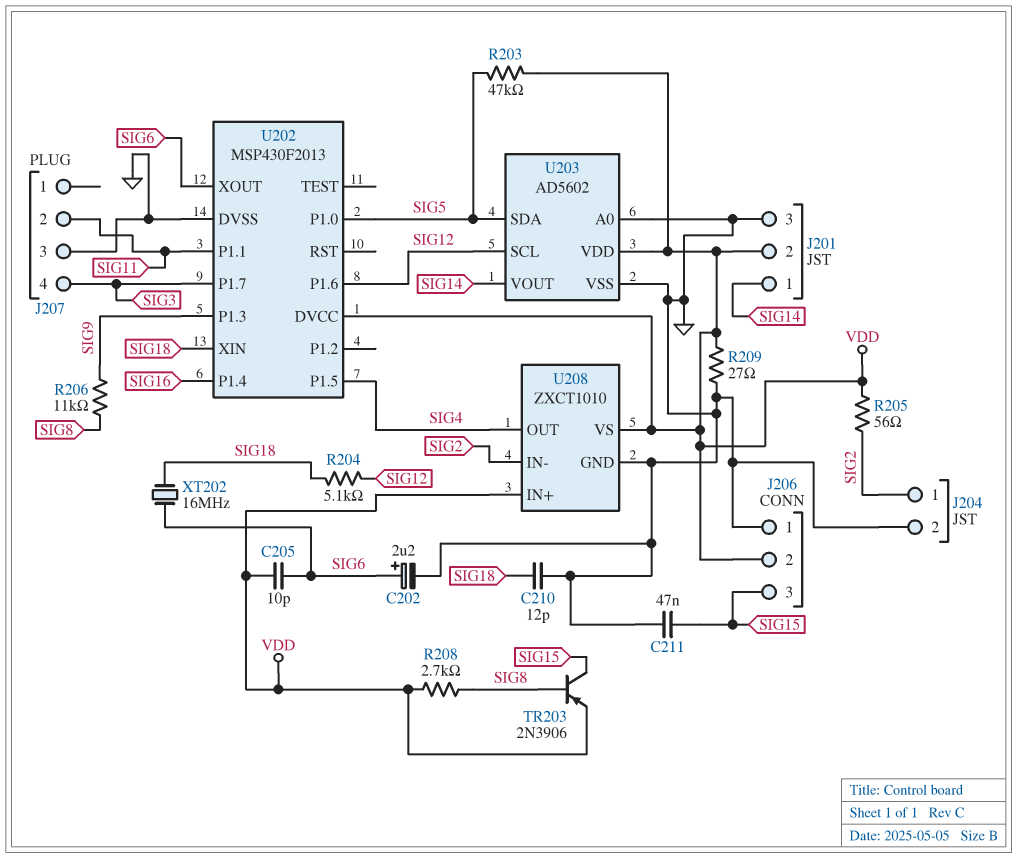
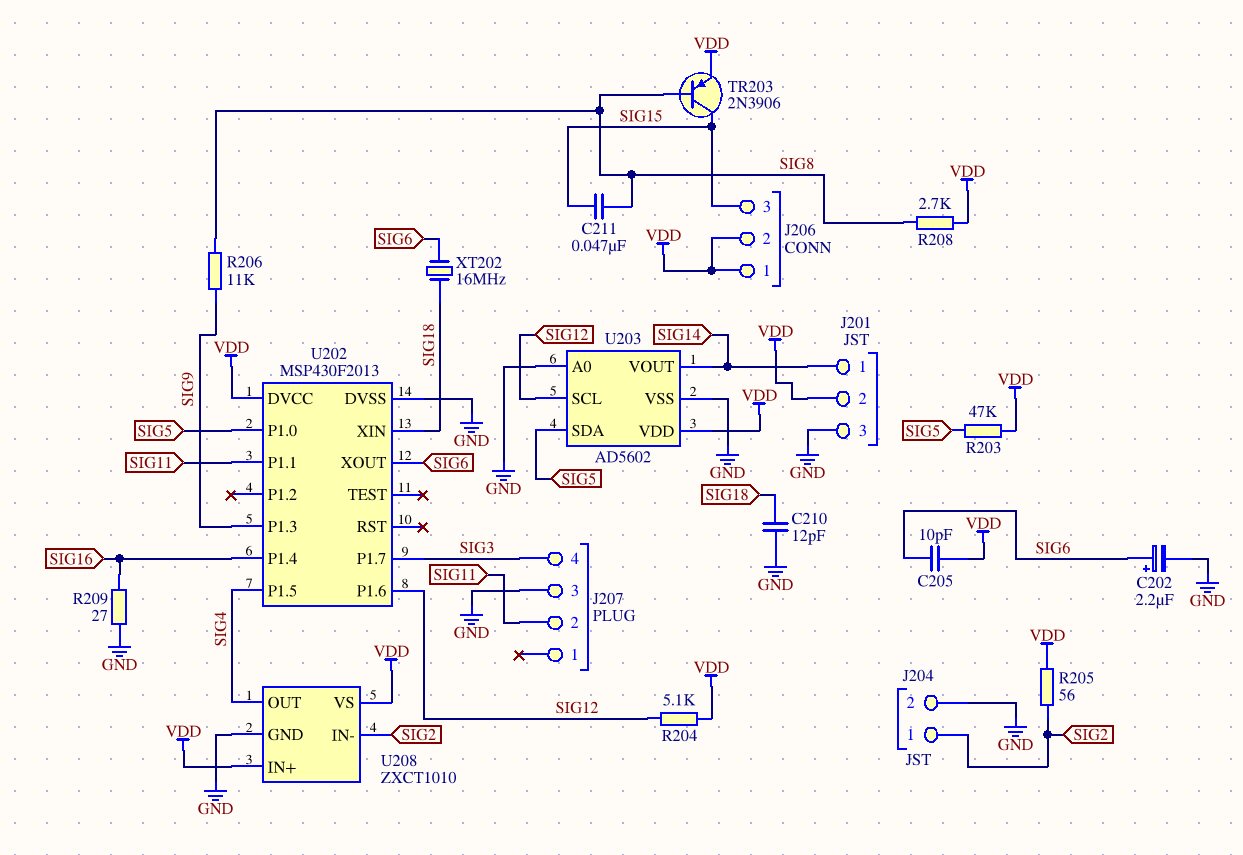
C211: 47nF (GND, SIG15) -> 47nF (SIG8, SIG15)
J206 pin 1: GND -> VDD
R204: 5.1k (SIG12, SIG18) -> 5.1k (SIG12, VDD)
R209: 27 (GND, VDD) -> 27 (GND, SIG16)

